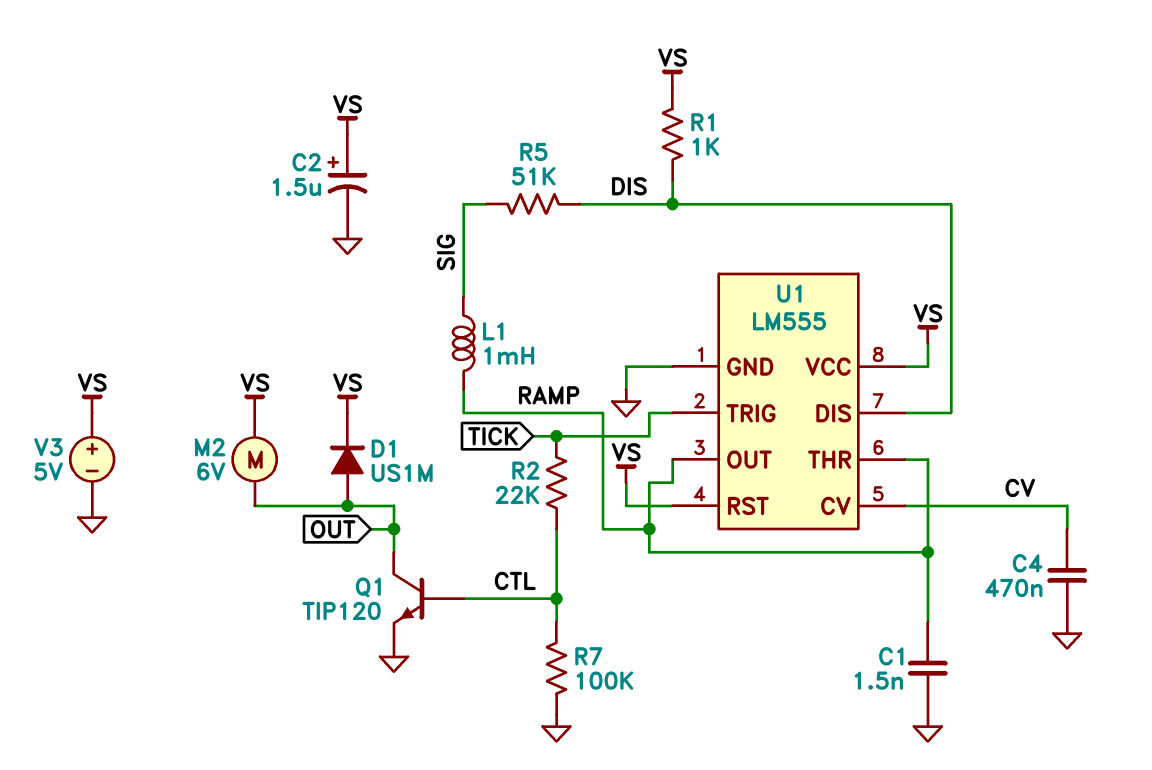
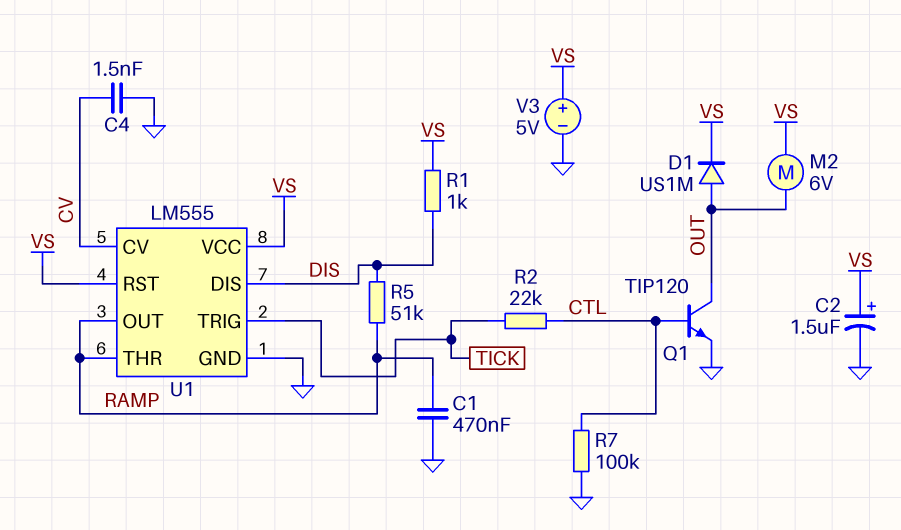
C1: 1.5nF (GND, RAMP) -> 470nF (GND, RAMP)
C4: 470nF (CV, GND) -> 1.5nF (CV, GND)
L1: 1mH (RAMP, SIG) -> none
R5: 51k (DIS, SIG) -> 51k (DIS, RAMP)

